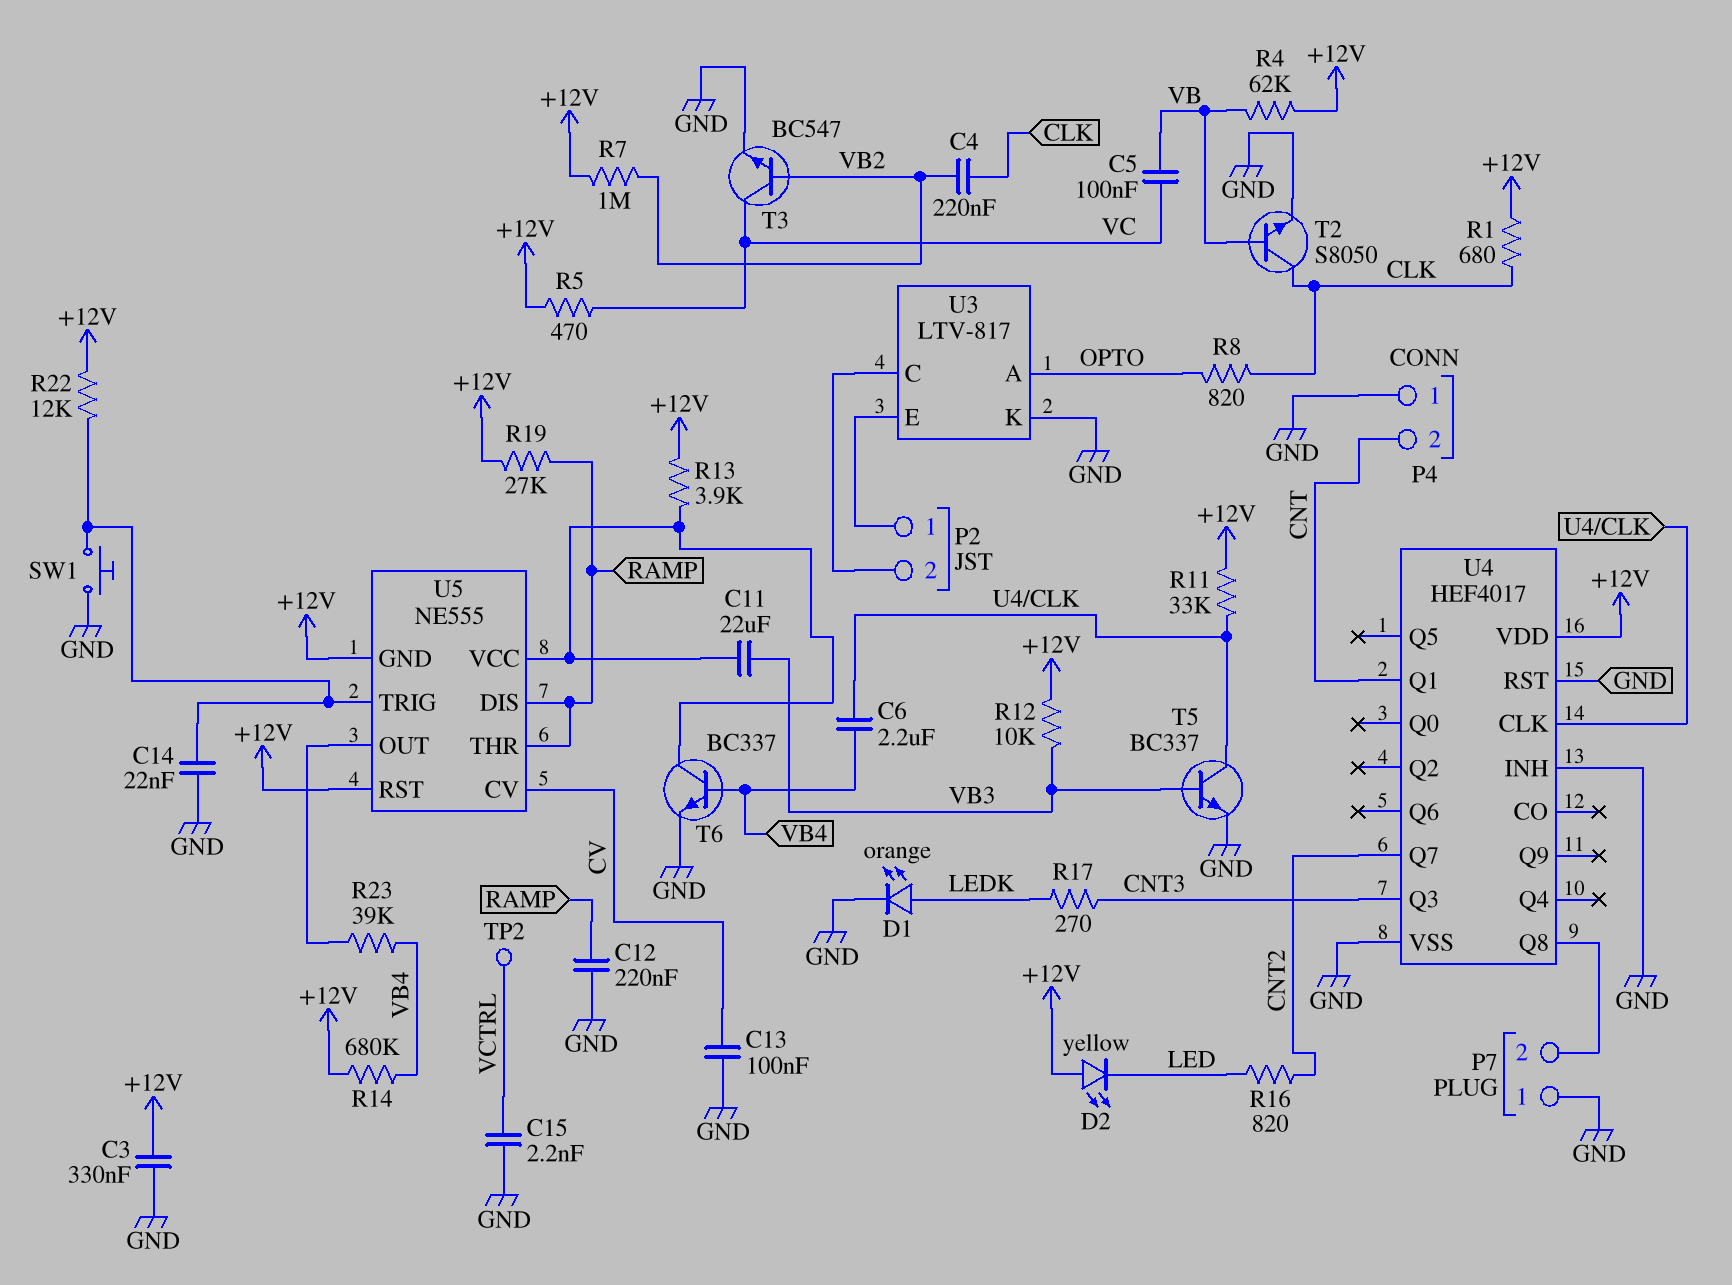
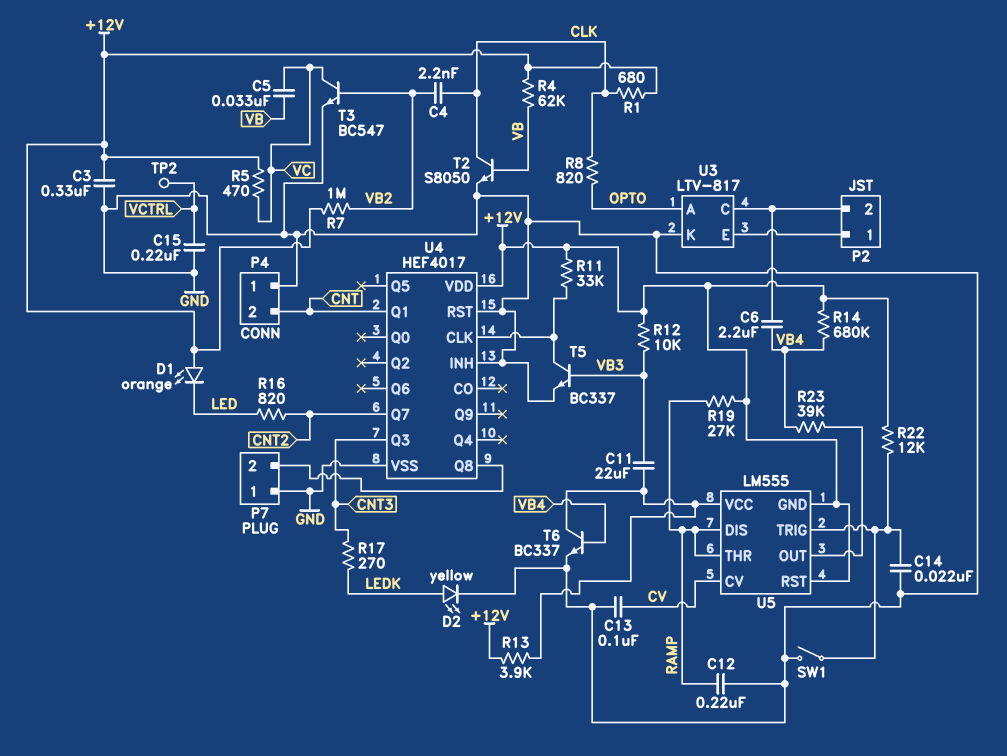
C4: 220nF (CLK, VB2) -> 2.2nF (CLK, VB2)
C5: 100nF (VB, VC) -> 33nF (VB, VC)
C6: 2.2uF (U4/CLK, VB4) -> 2.2uF (P2/2, VB4)
C15: 2.2nF (GND, VCTRL) -> 220nF (GND, VCTRL)
D1: LED orange (A LEDK, K GND) -> LED orange (A +12V, K LED)
D2: LED yellow (A +12V, K LED) -> LED yellow (A LEDK, K GND)
SW1: button (GND, U5/TRIG) -> switch (GND, U5/TRIG)
U5: NE555 -> LM555

